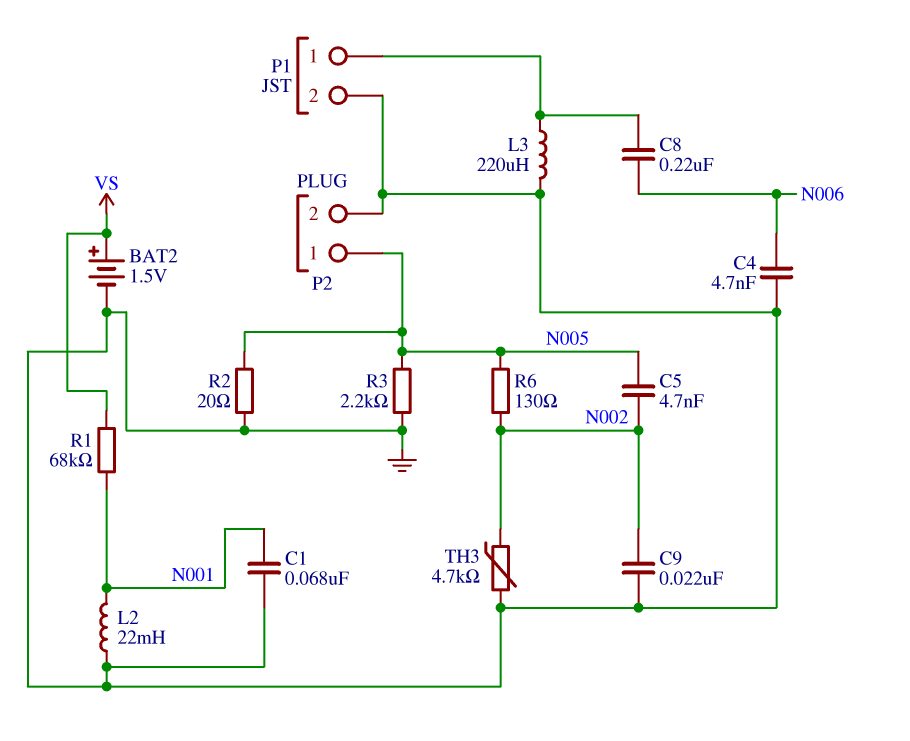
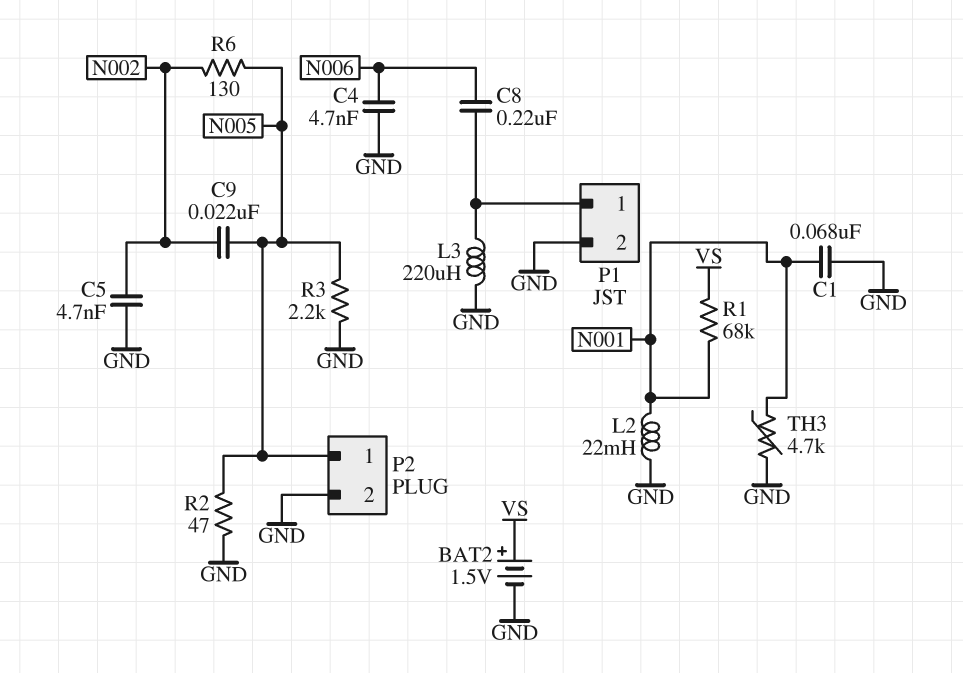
C5: 4.7nF (N002, N005) -> 4.7nF (GND, N002)
C9: 22nF (GND, N002) -> 22nF (N002, N005)
R2: 20 (GND, N005) -> 47 (GND, N005)
TH3: 4.7k (GND, N002) -> 4.7k (GND, N001)

